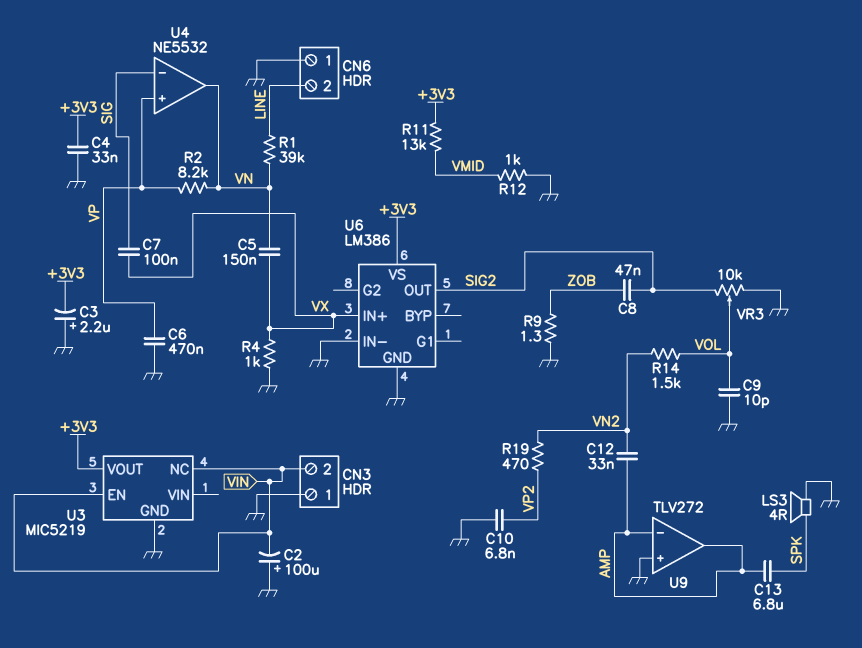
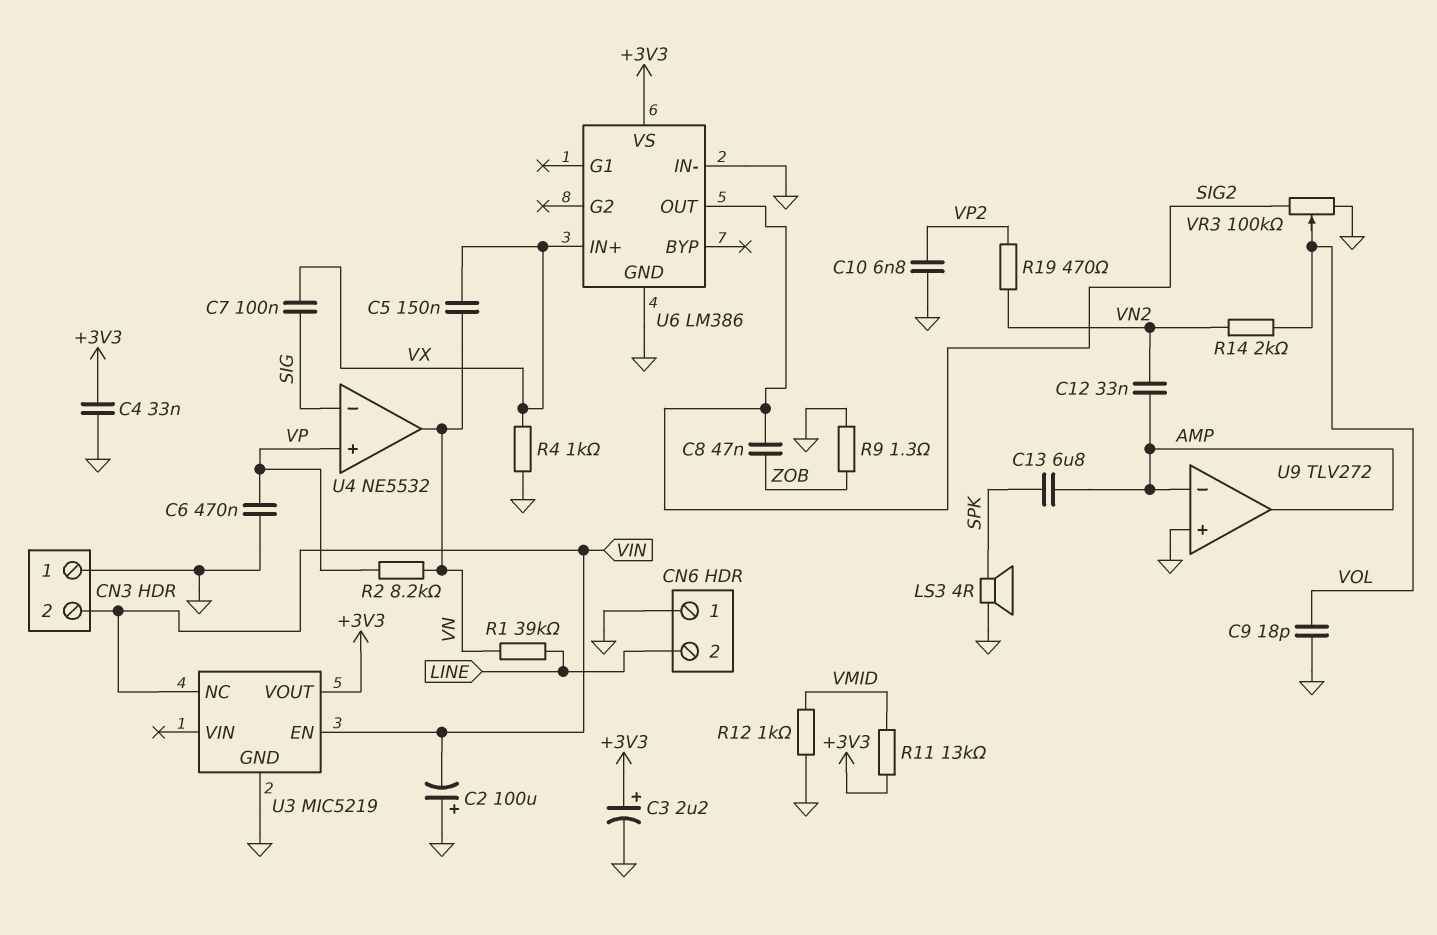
C3: 2.2uF (plus GND, minus +3V3) -> 2.2uF (plus +3V3, minus GND)
C9: 10pF (GND, VOL) -> 18pF (GND, VOL)
R14: 1.5k (VN2, VOL) -> 2k (VN2, VOL)
VR3: 10k (GND, SIG2, wiper VOL) -> 100k (GND, SIG2, wiper VOL)

